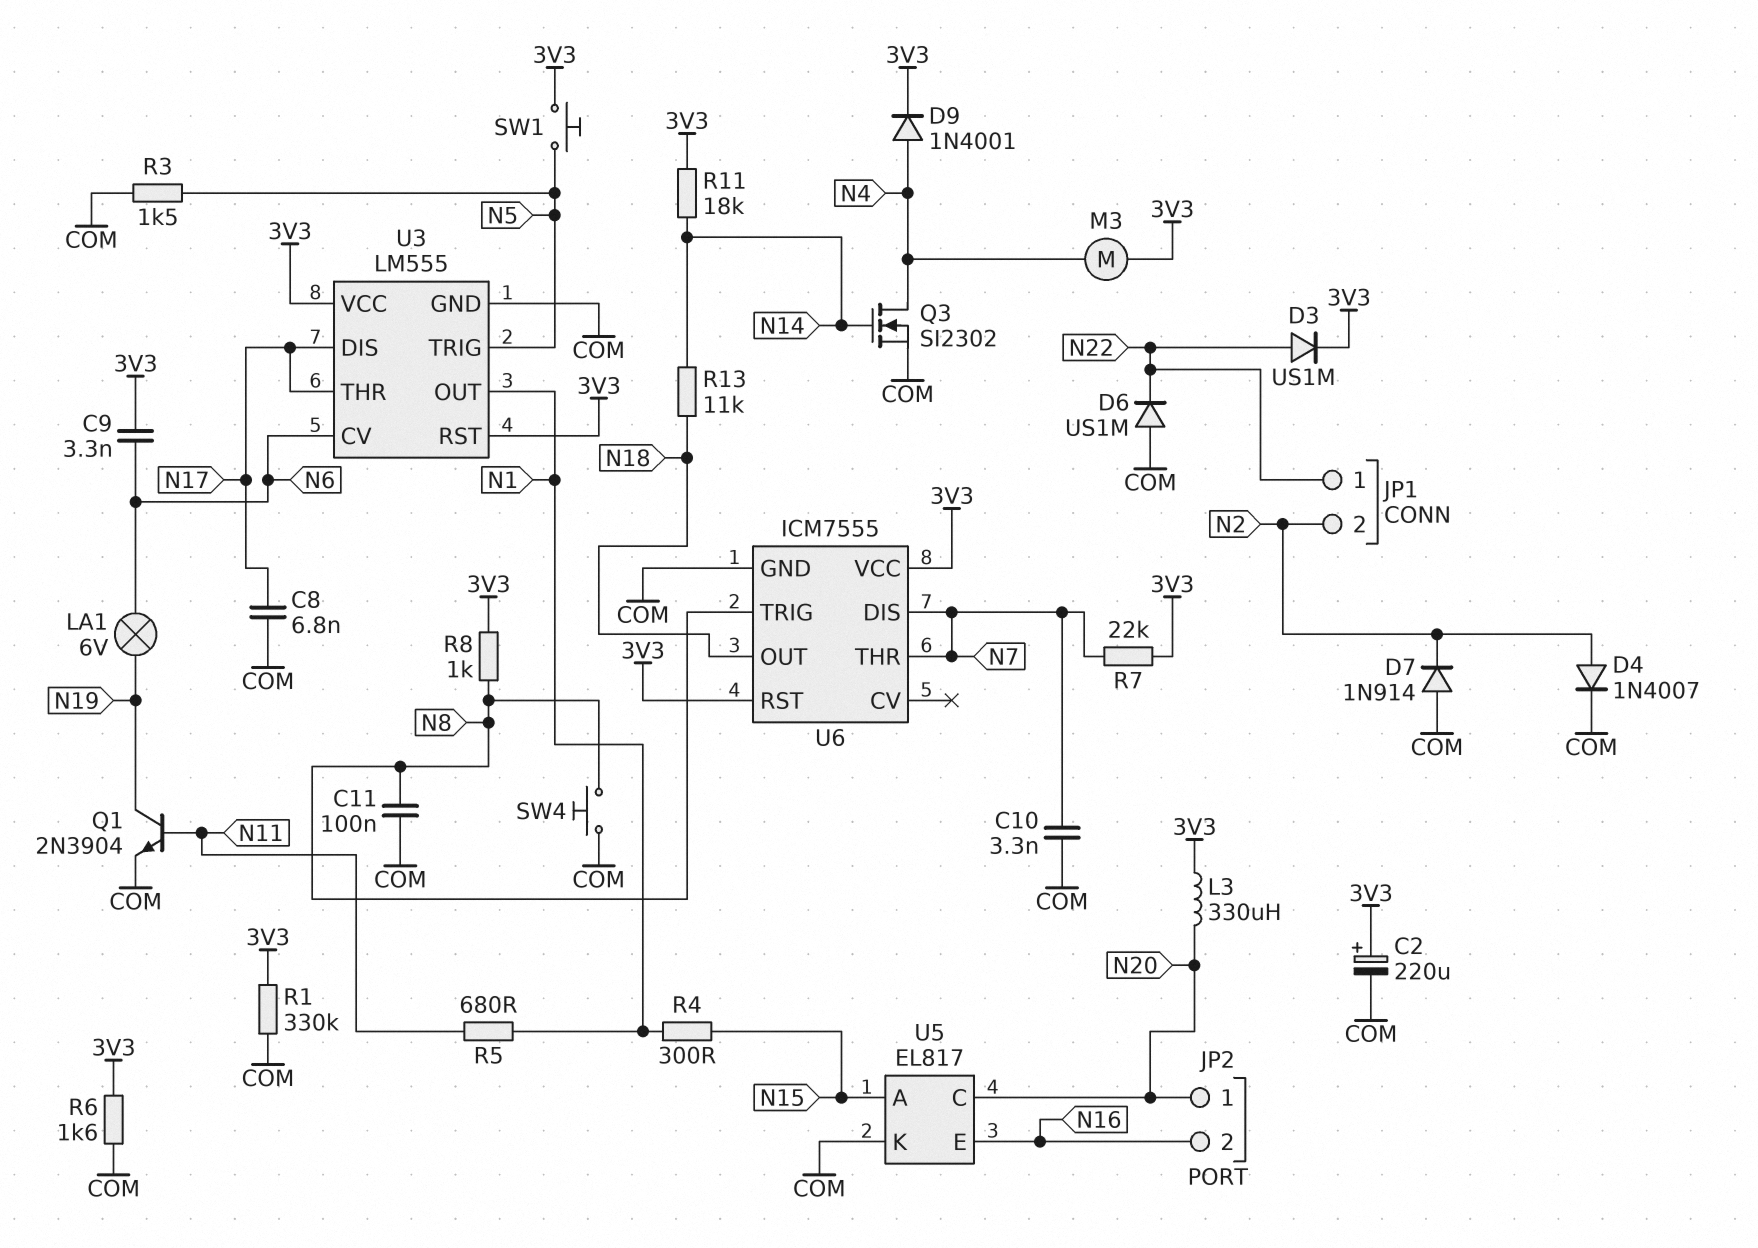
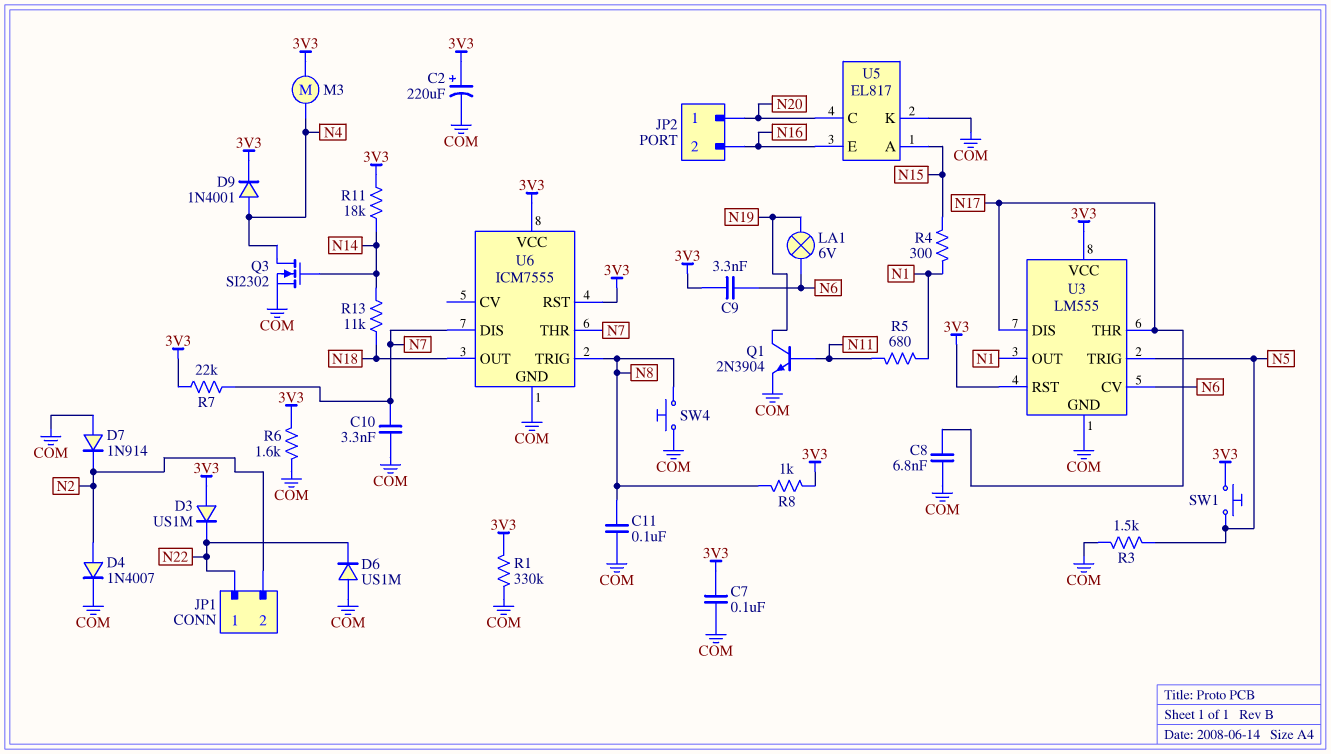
C7: none -> 100nF (3V3, COM)
D3: diode US1M (A N22, K 3V3) -> diode US1M (A 3V3, K N22)
L3: 330uH (3V3, N20) -> none

